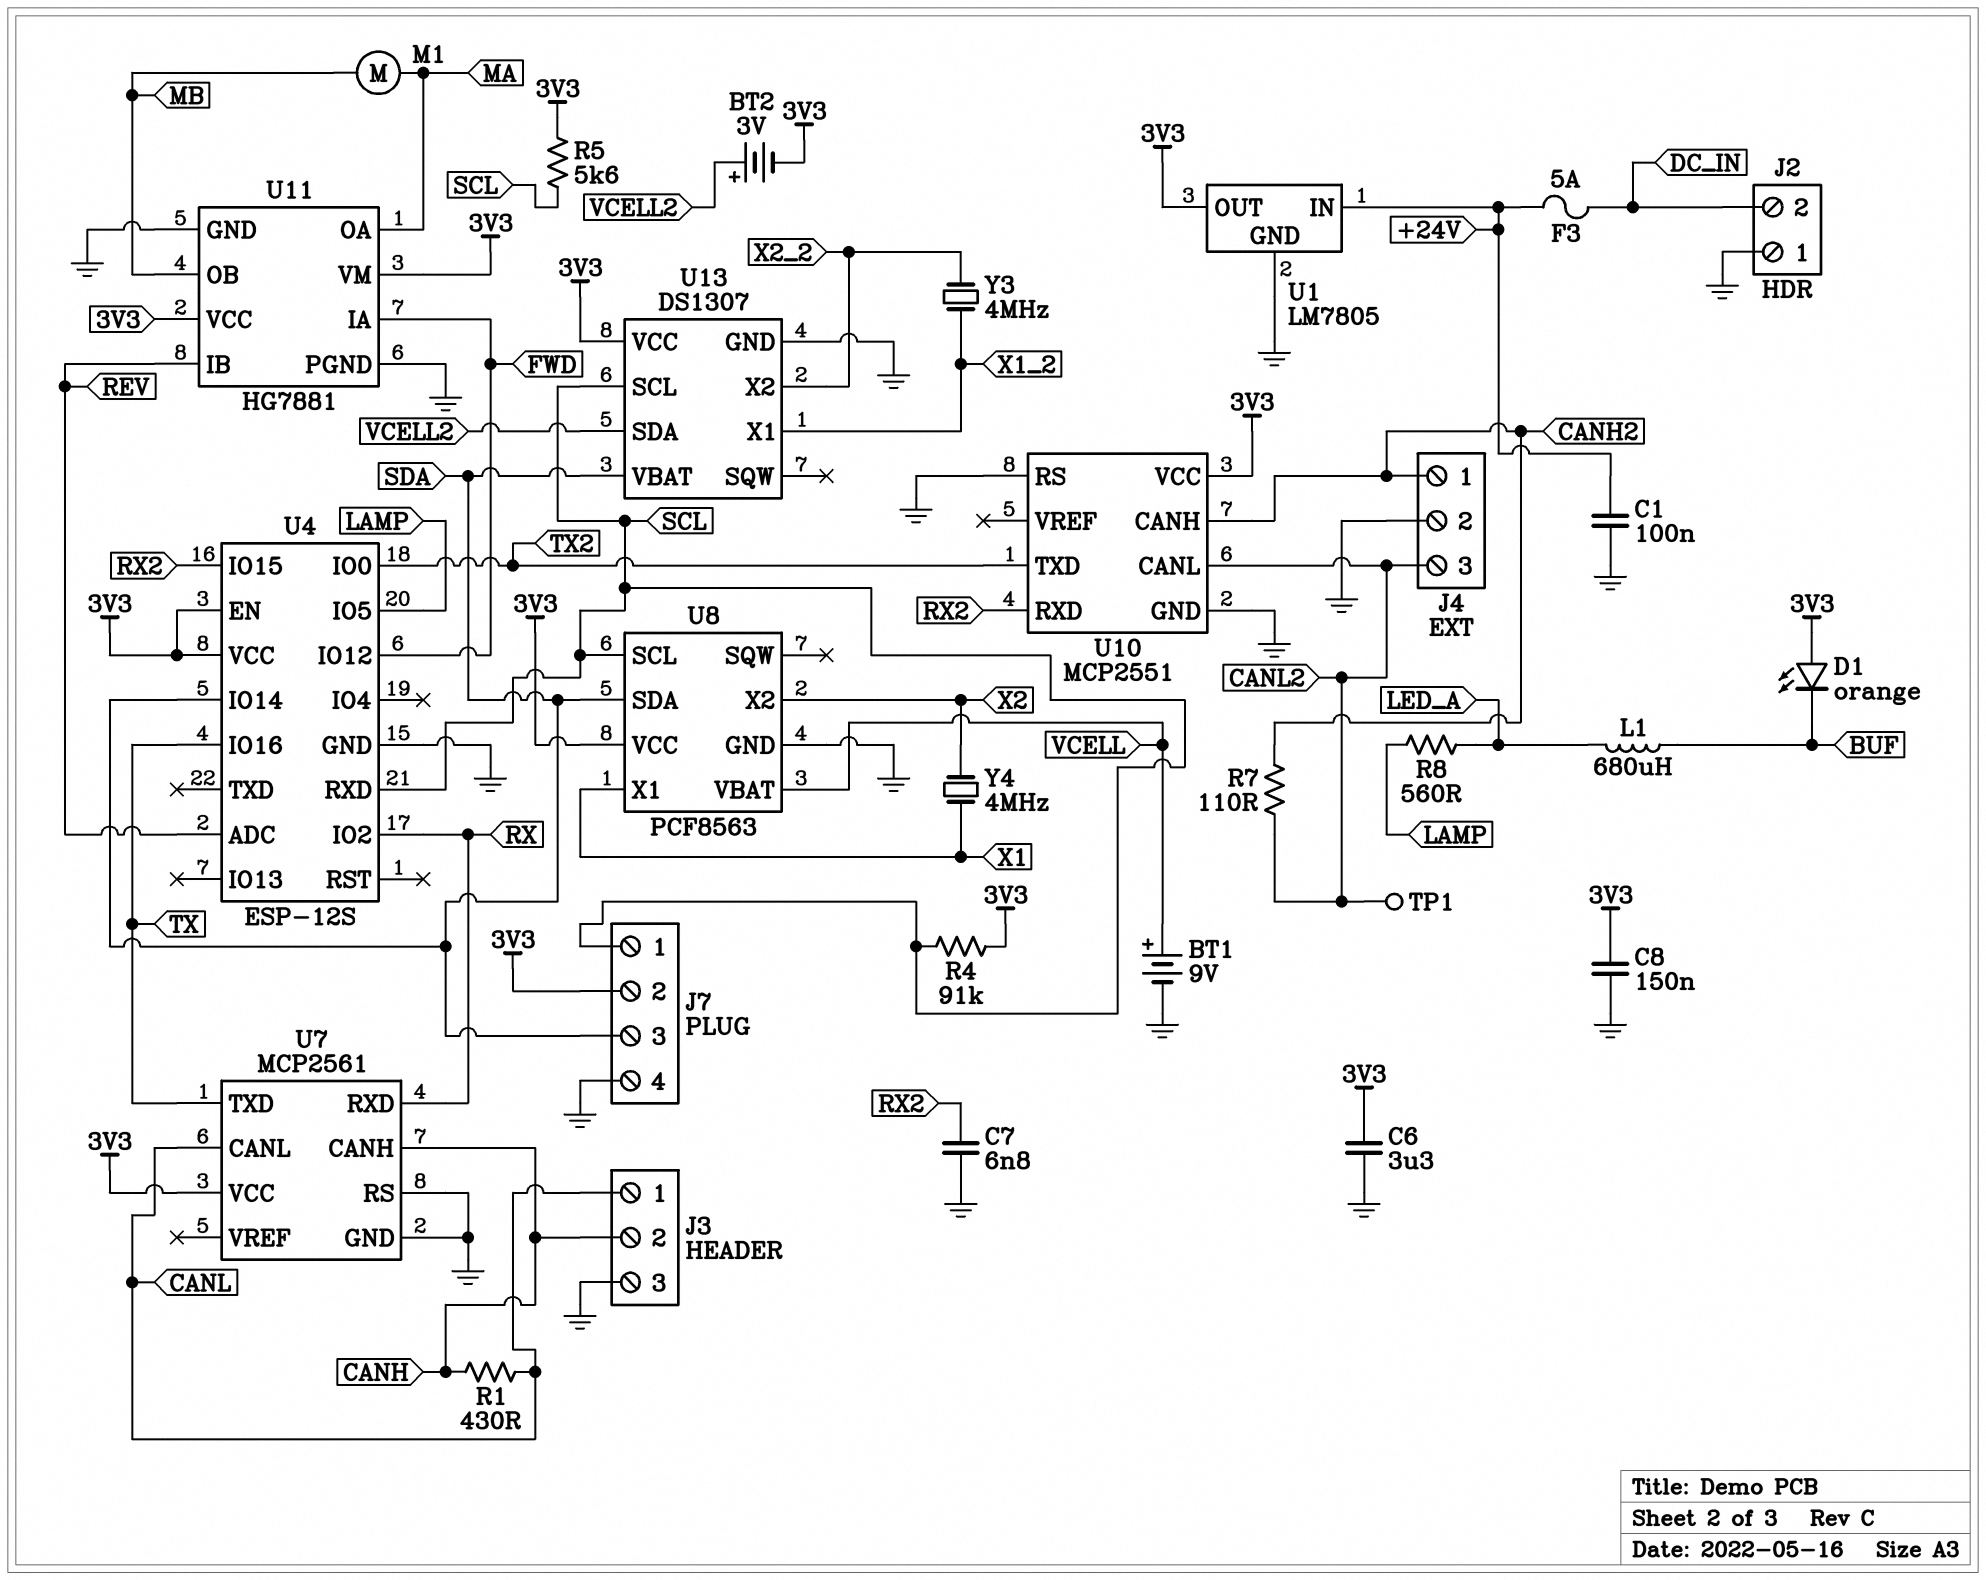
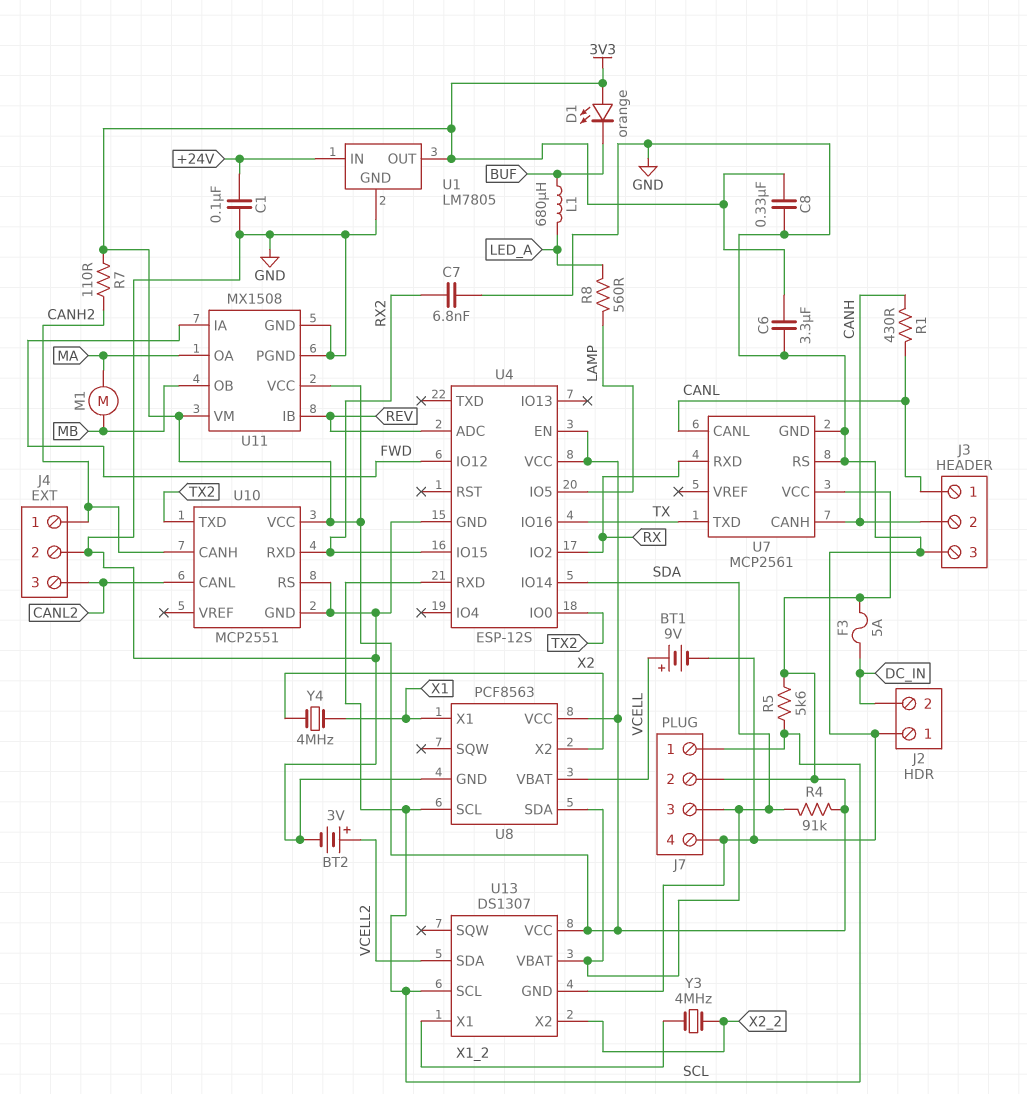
BT2: 3V (plus VCELL2, minus 3V3) -> 3V (plus VCELL2, minus GND)
C8: 150nF (3V3, GND) -> 330nF (3V3, GND)
F3: 5A (+24V, DC_IN) -> 5A (3V3, DC_IN)
R4: 91k (3V3, SCL) -> 91k (3V3, SDA)
R7: 110 (CANH2, CANL2) -> 110 (3V3, CANH2)
TP1: test point (CANL2) -> none
U11: HG7881 -> MX1508

